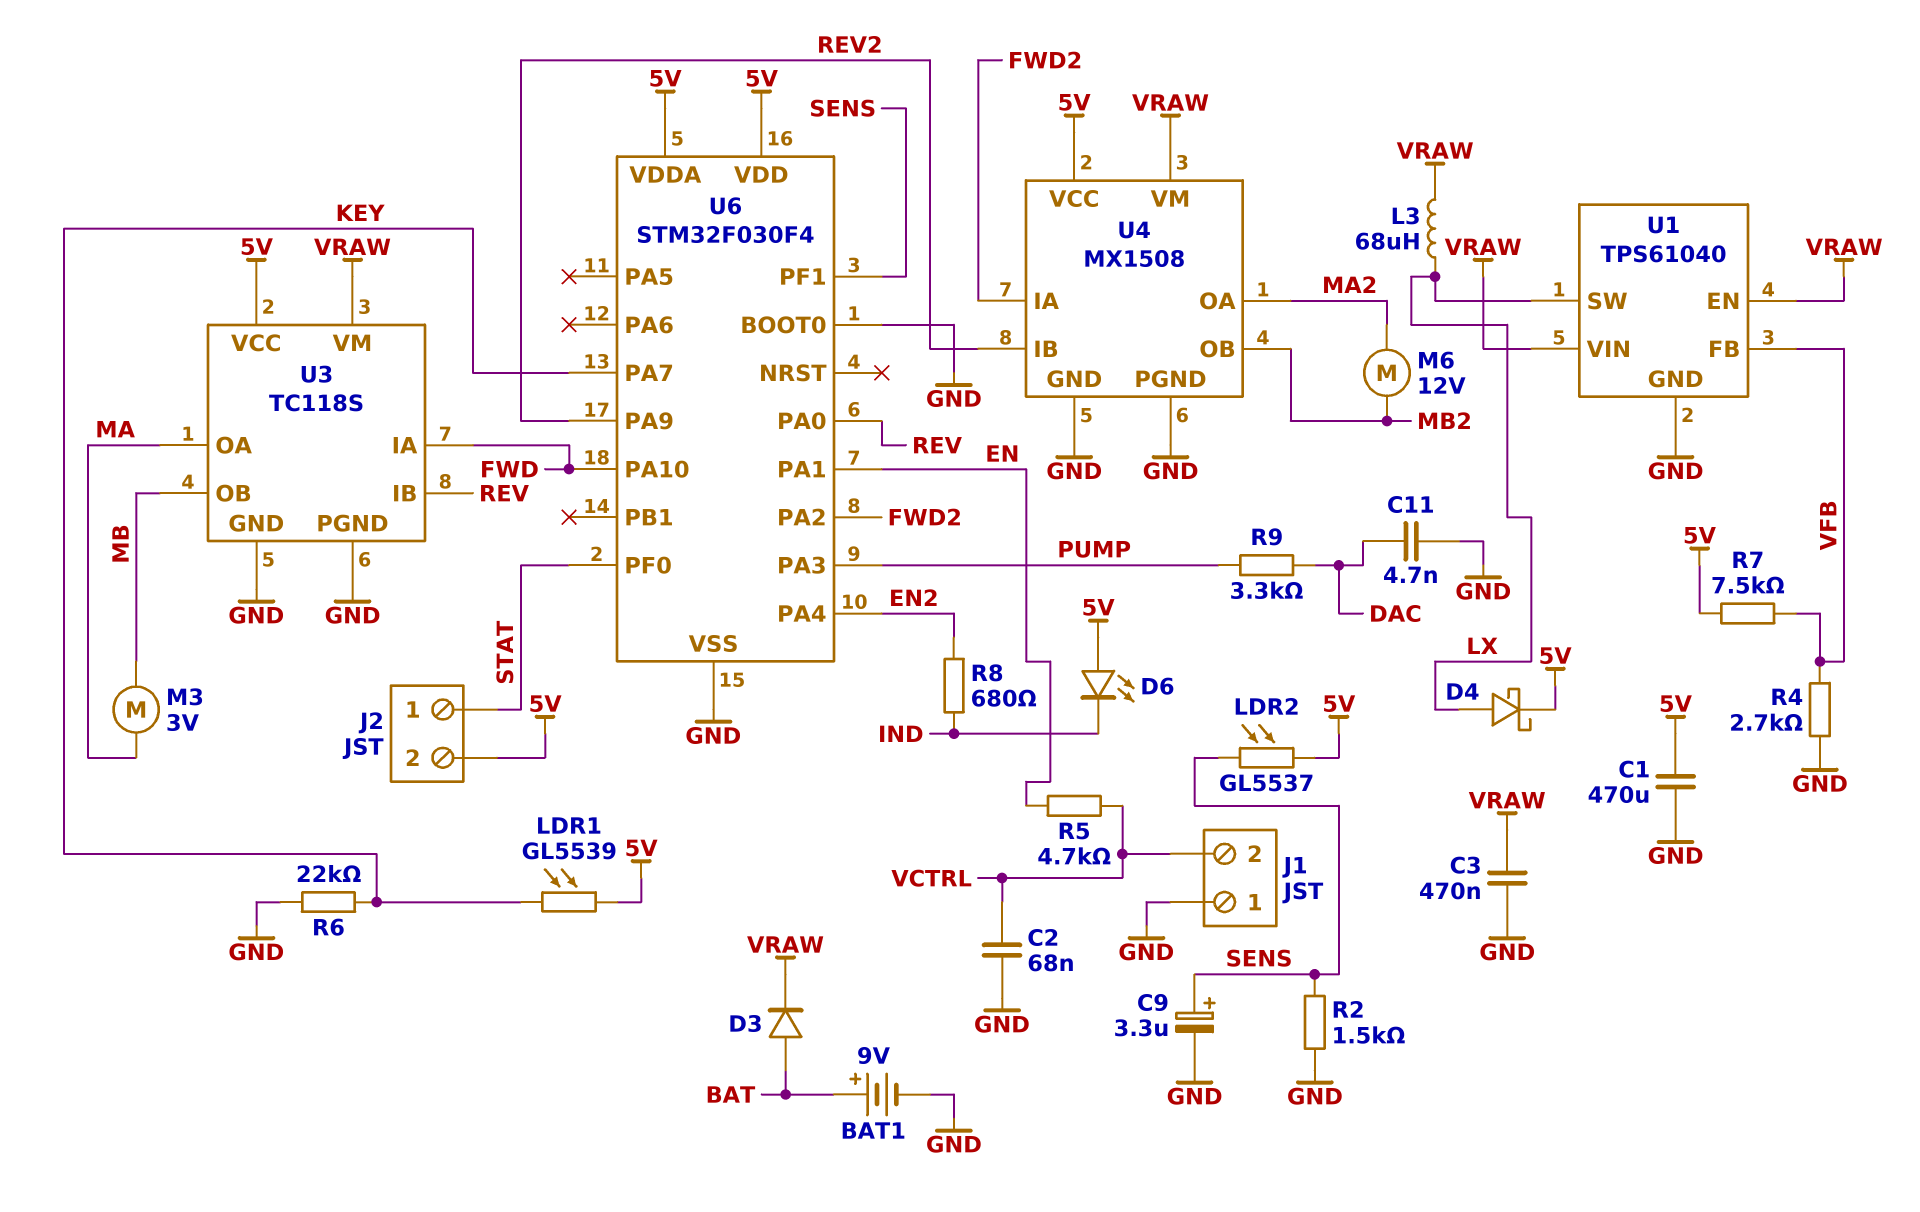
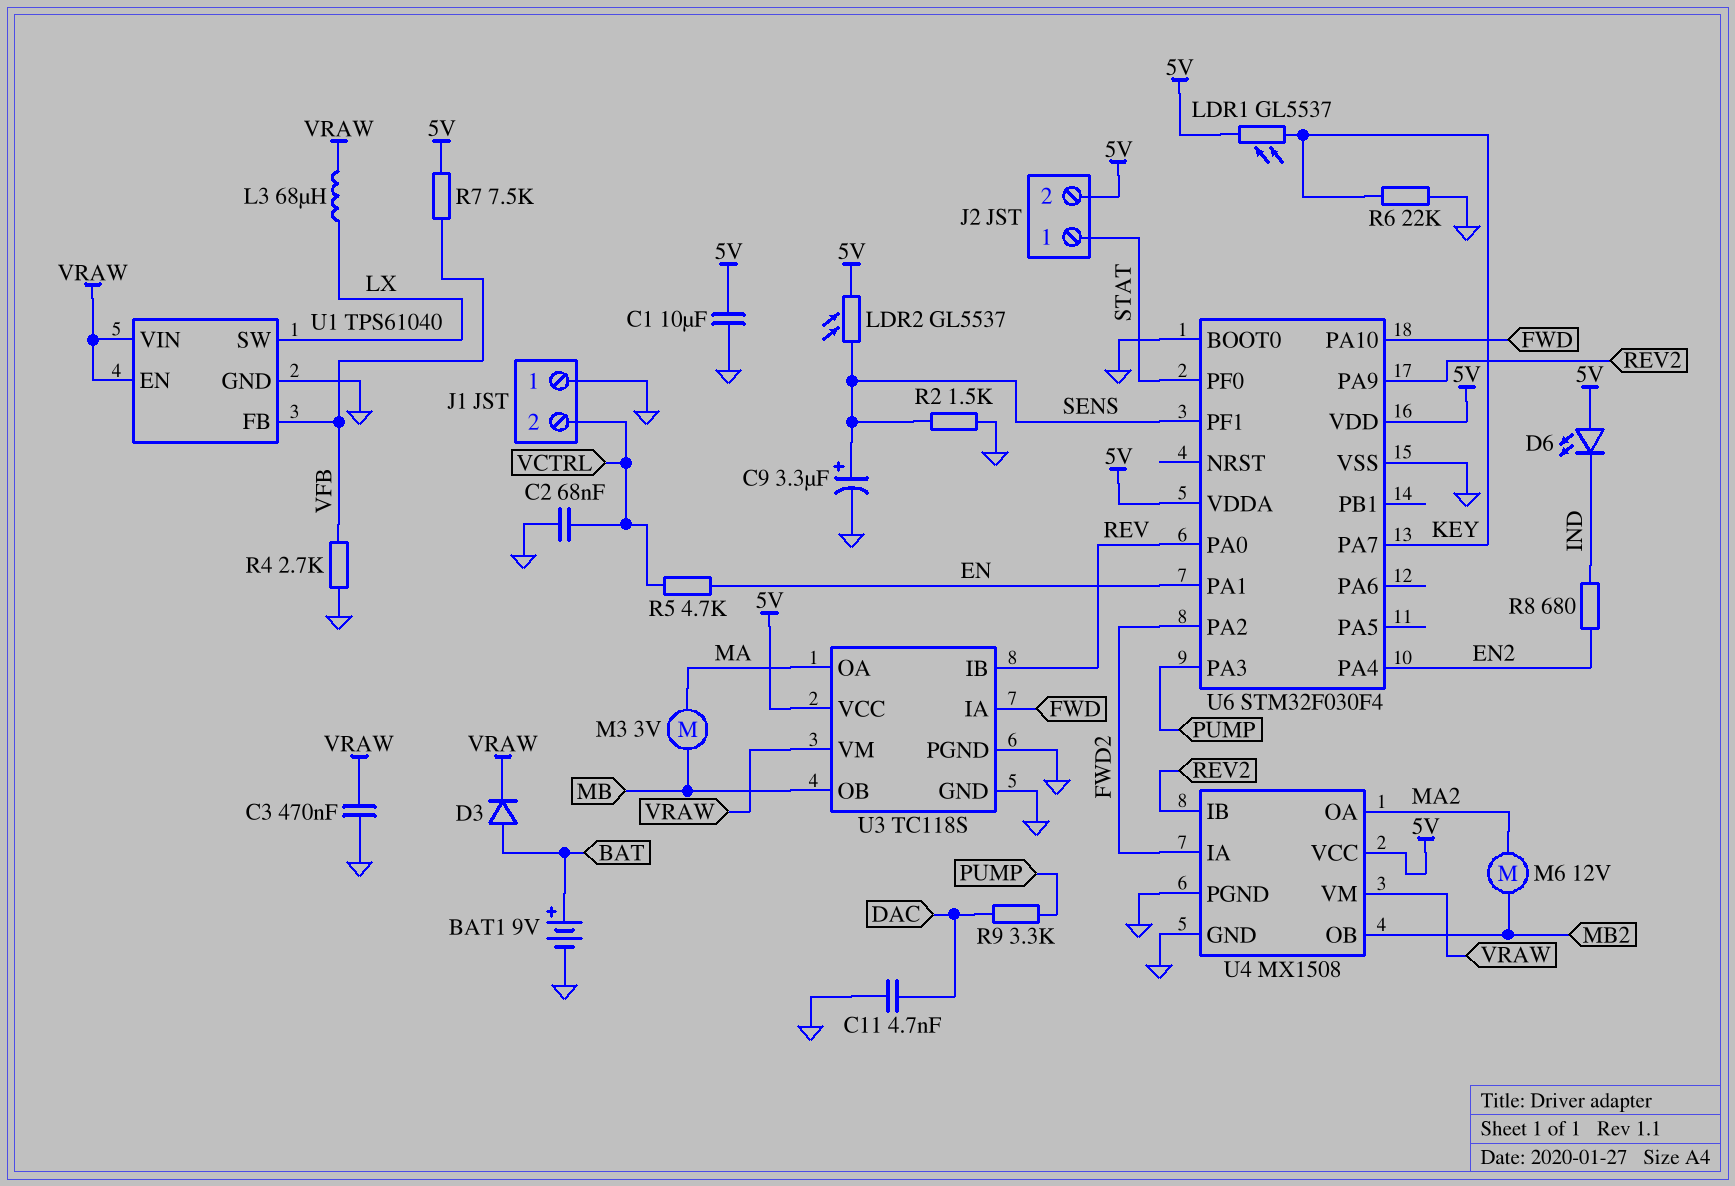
C1: 470uF (5V, GND) -> 10uF (5V, GND)
D4: schottky (A LX, K 5V) -> none
LDR1: GL5539 (5V, KEY) -> GL5537 (5V, KEY)

